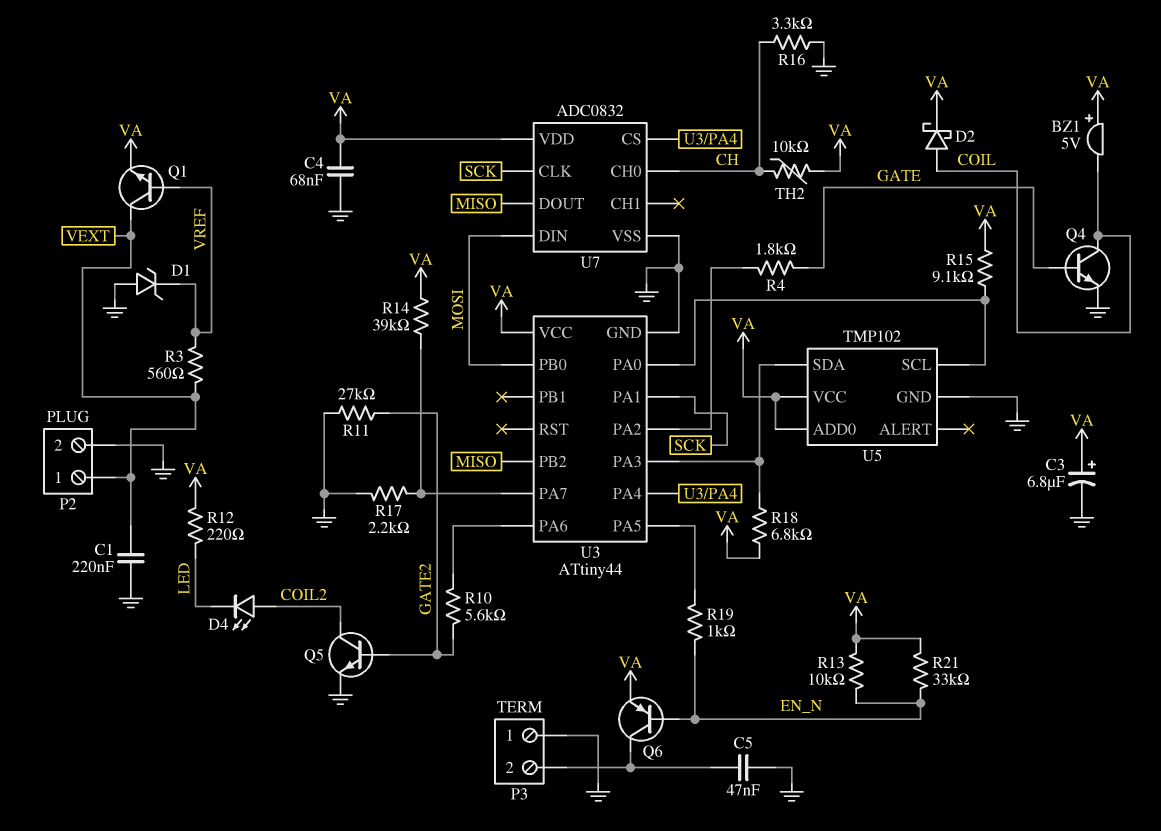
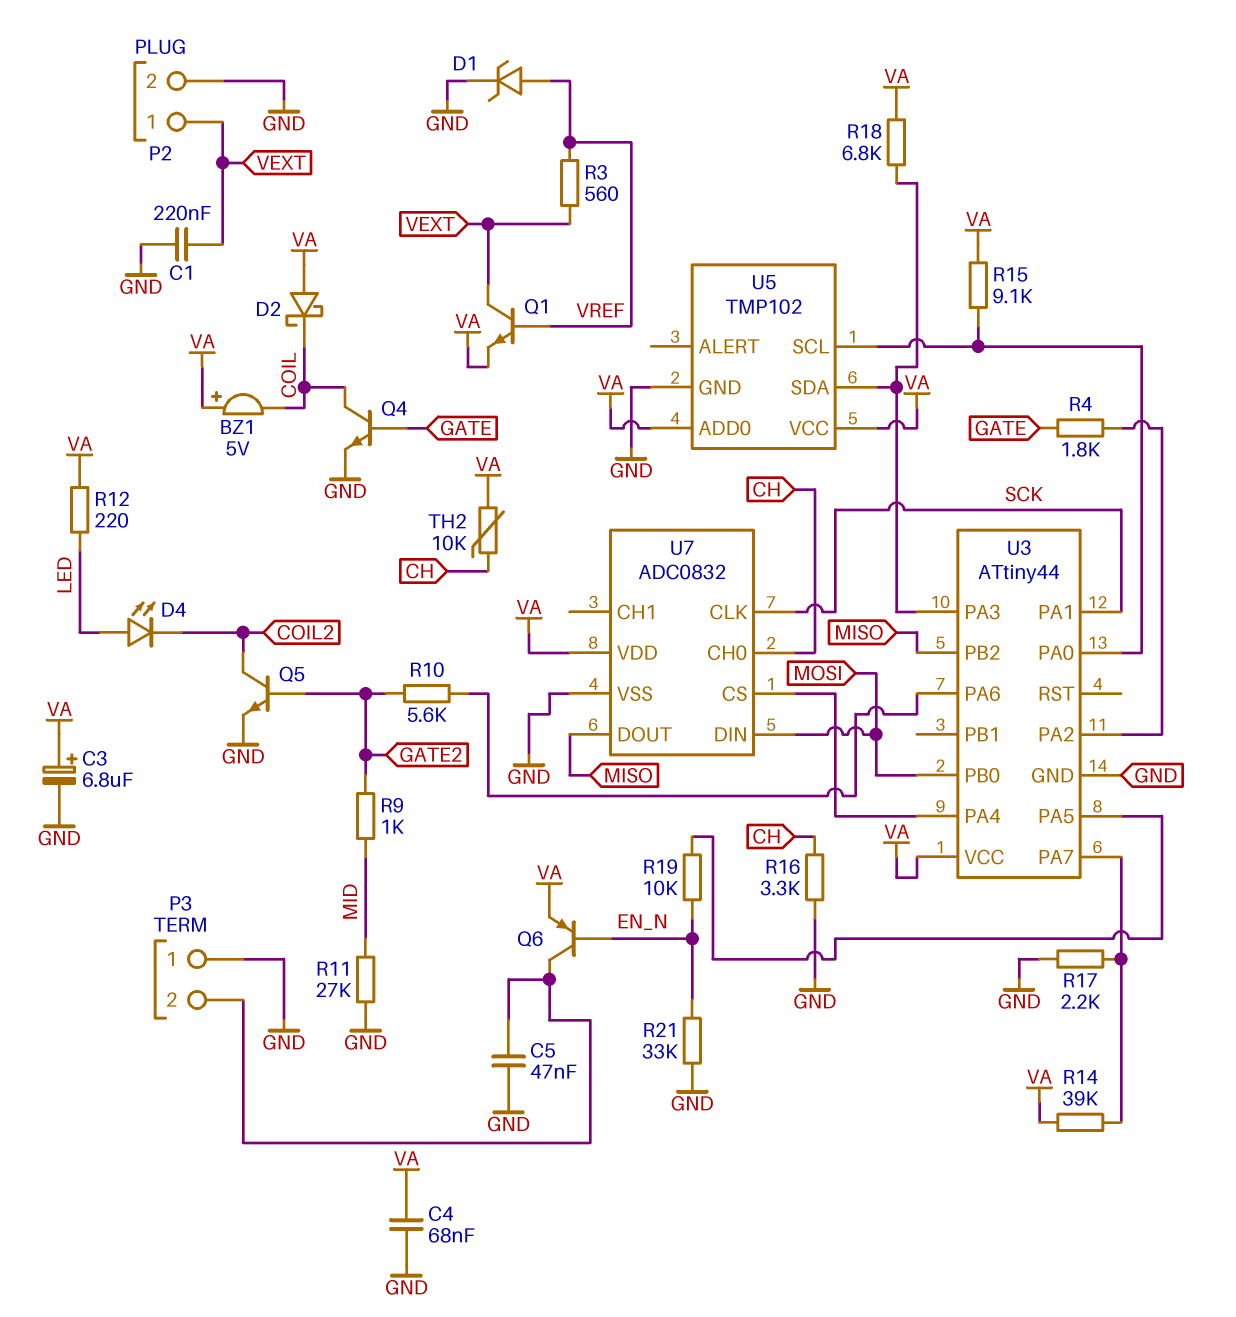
D1: zener (A GND, K VREF) -> zener (A VREF, K GND)
D2: schottky (A COIL, K VA) -> schottky (A VA, K COIL)
D4: LED (A COIL2, K LED) -> LED (A LED, K COIL2)
R9: none -> 1k (GATE2, MID)
R11: 27k (GATE2, GND) -> 27k (GND, MID)
R13: 10k (EN_N, VA) -> none
R19: 1k (EN_N, U3/PA5) -> 10k (EN_N, U3/PA5)
R21: 33k (EN_N, VA) -> 33k (EN_N, GND)

